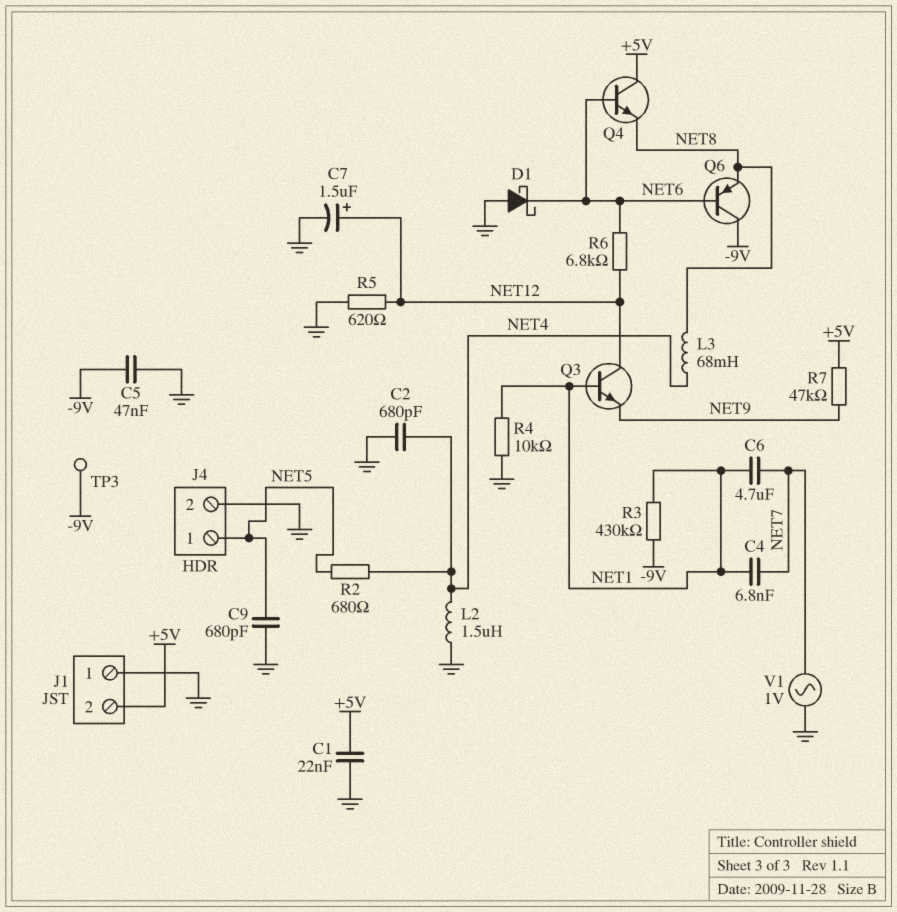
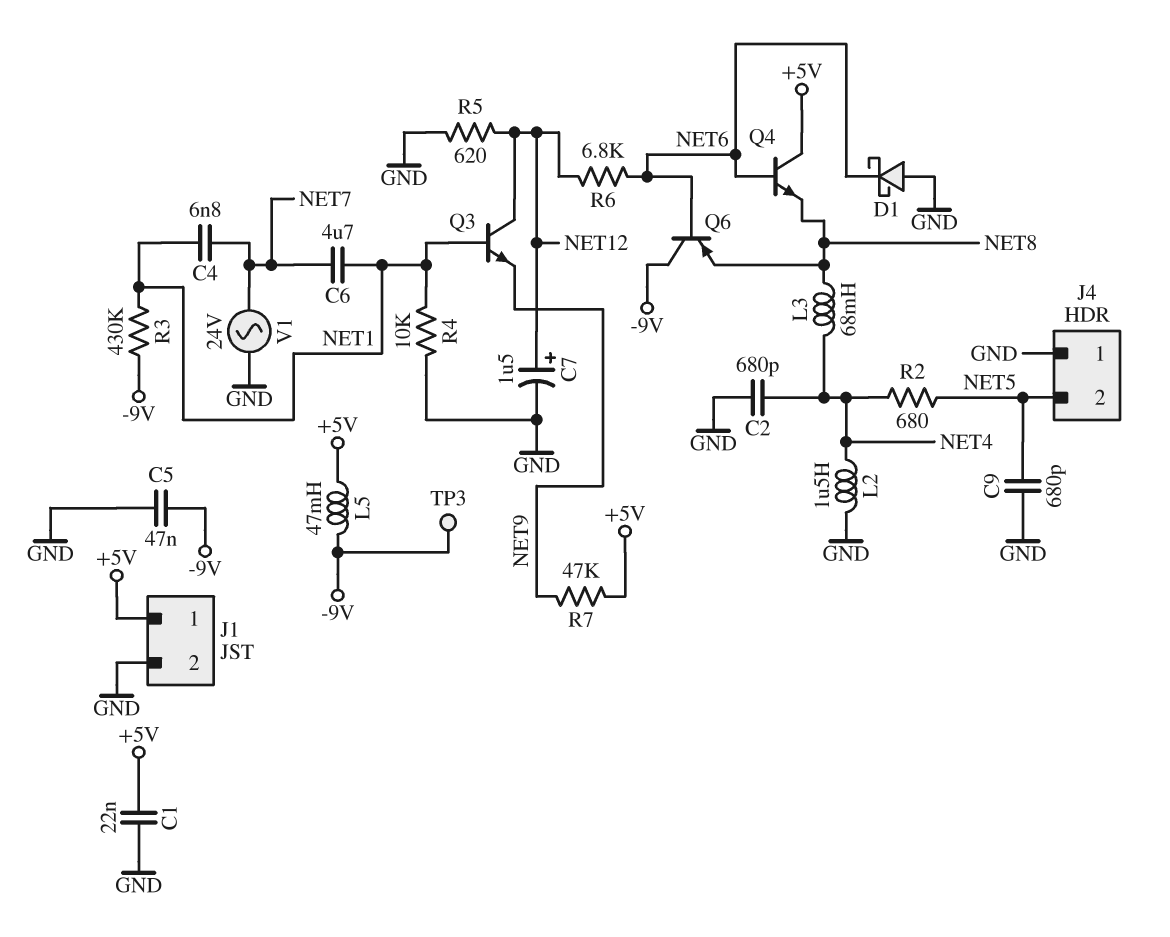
J1 pin 1: GND -> +5V
J1 pin 2: +5V -> GND
J4 pin 1: NET5 -> GND
J4 pin 2: GND -> NET5
L5: none -> 47mH (+5V, -9V)
V1: AC 1V (GND, NET7) -> AC 24V (GND, NET7)

